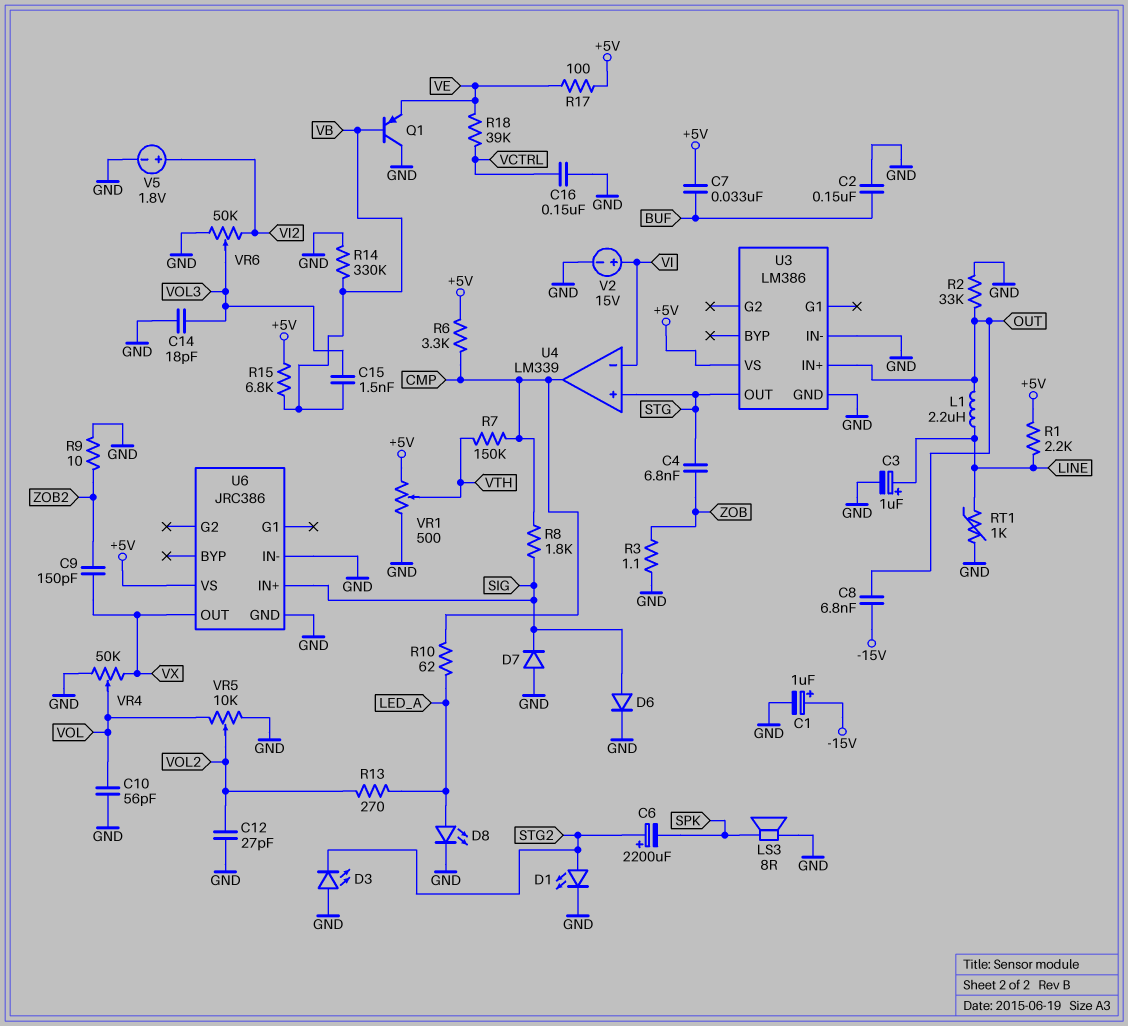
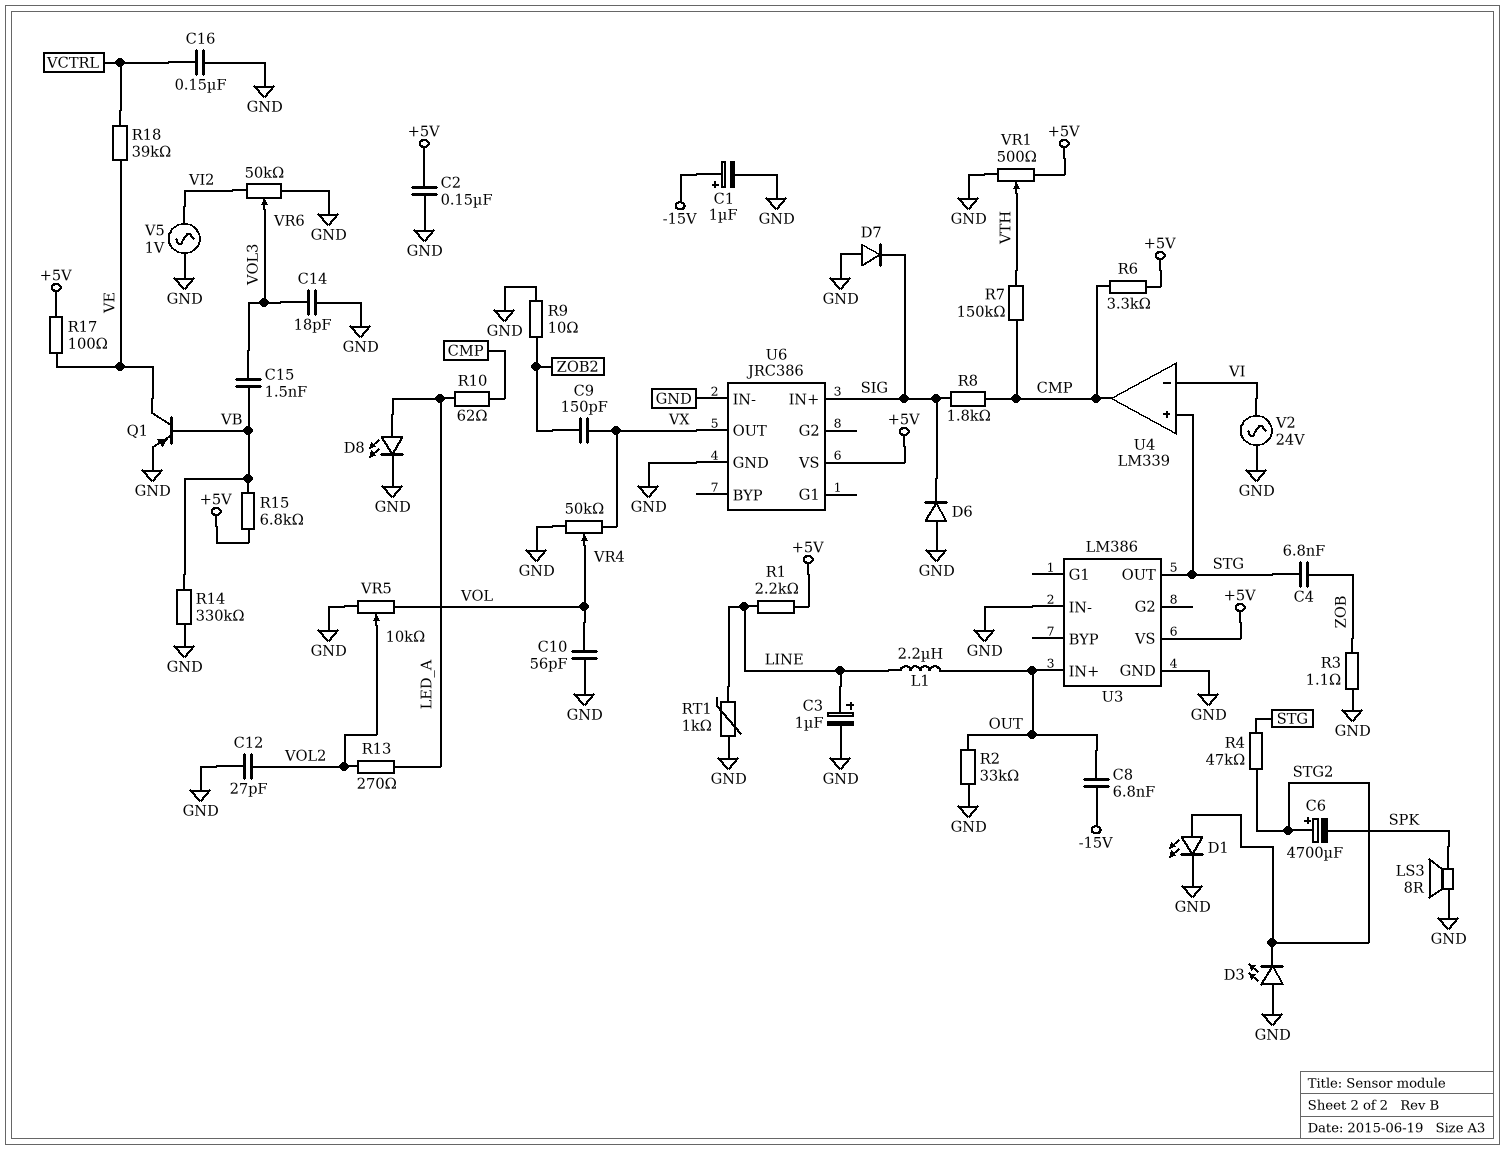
C2: 150nF (BUF, GND) -> 150nF (+5V, GND)
C6: 2200uF (plus STG2, minus SPK) -> 4700uF (plus STG2, minus SPK)
C7: 33nF (+5V, BUF) -> none
D6: diode (A SIG, K GND) -> diode (A GND, K SIG)
Q1: PNP (B VB, C GND, E VE) -> PNP (B VB, C VE, E GND)
R4: none -> 47k (STG, STG2)
V2: 15V (plus VI, minus GND) -> AC 24V (GND, VI)
V5: 1.8V (plus VI2, minus GND) -> AC 1V (GND, VI2)

